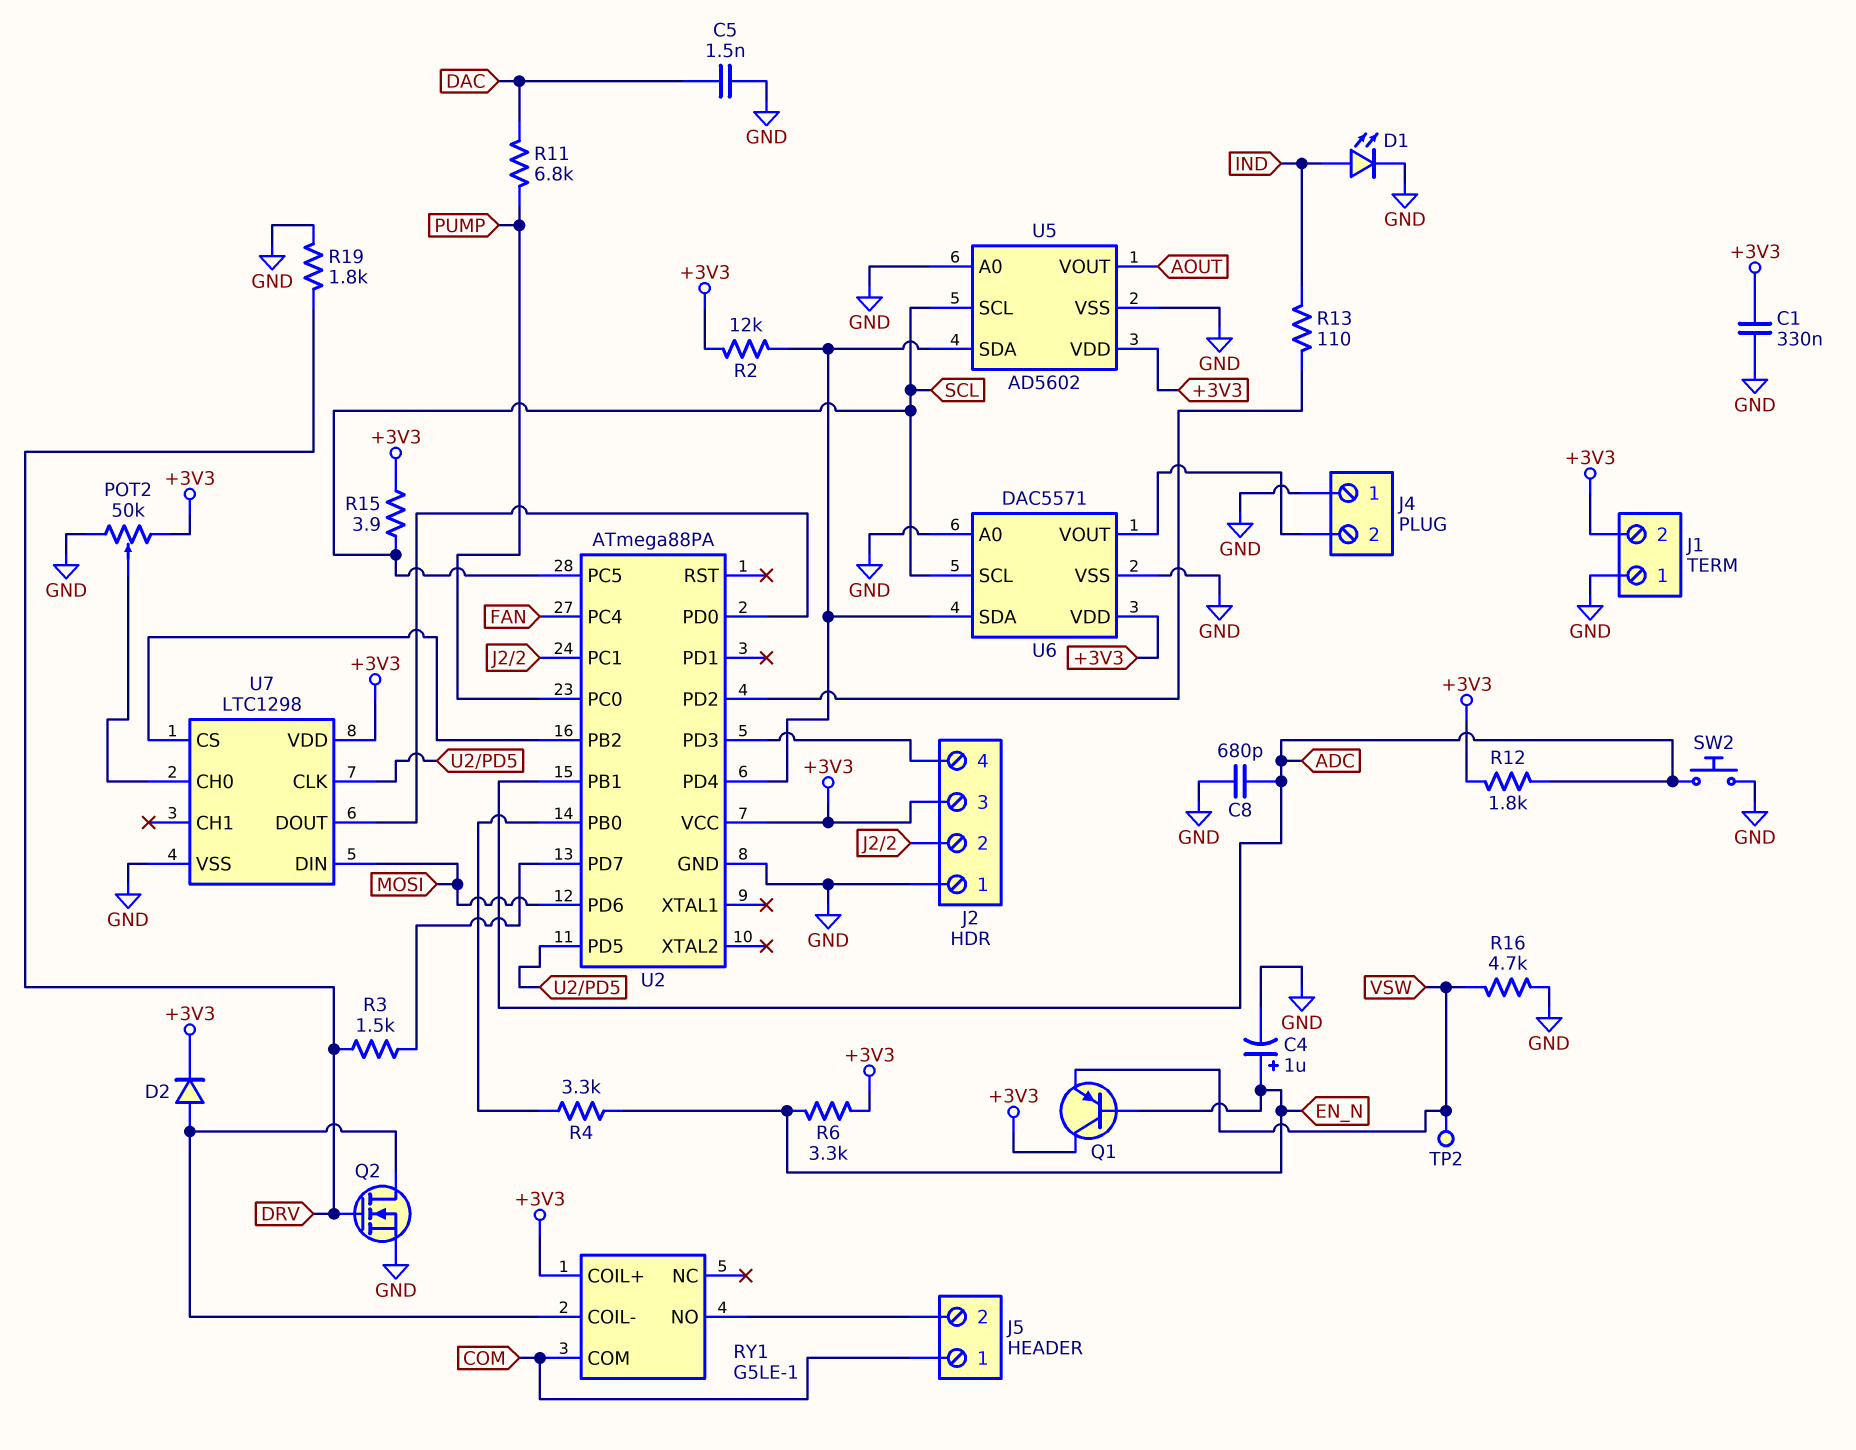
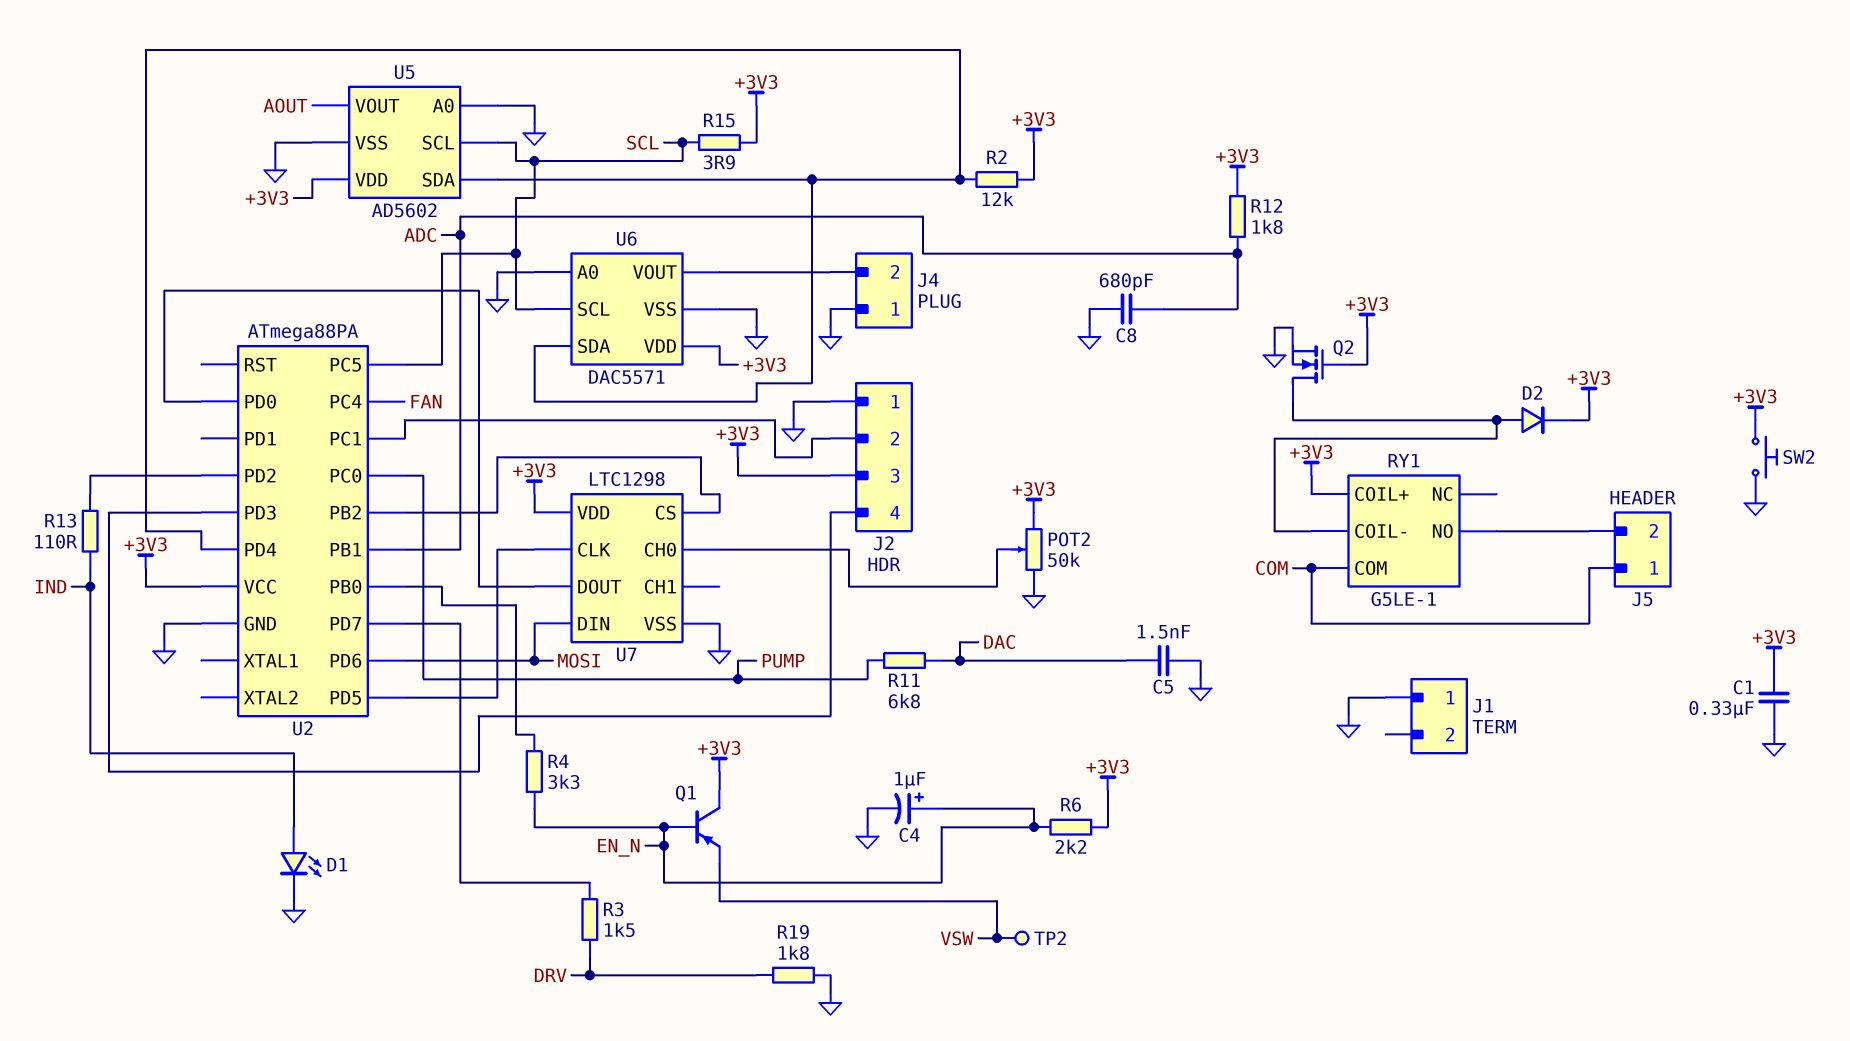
J1 pin 2: +3V3 -> none
Q2: NMOS (G DRV, D RY1/COIL-, S GND) -> NMOS (G +3V3, D RY1/COIL-, S GND)
R6: 3.3k (+3V3, EN_N) -> 2.2k (+3V3, EN_N)
R16: 4.7k (GND, VSW) -> none
SW2: button (ADC, GND) -> button (+3V3, GND)

